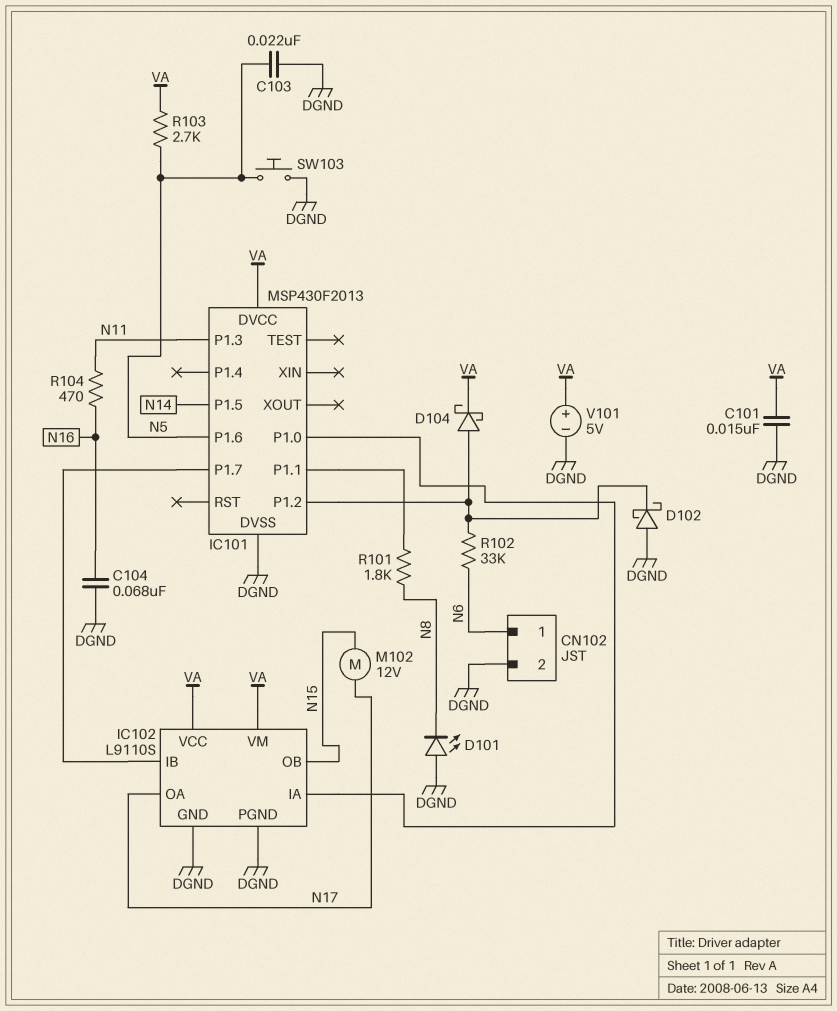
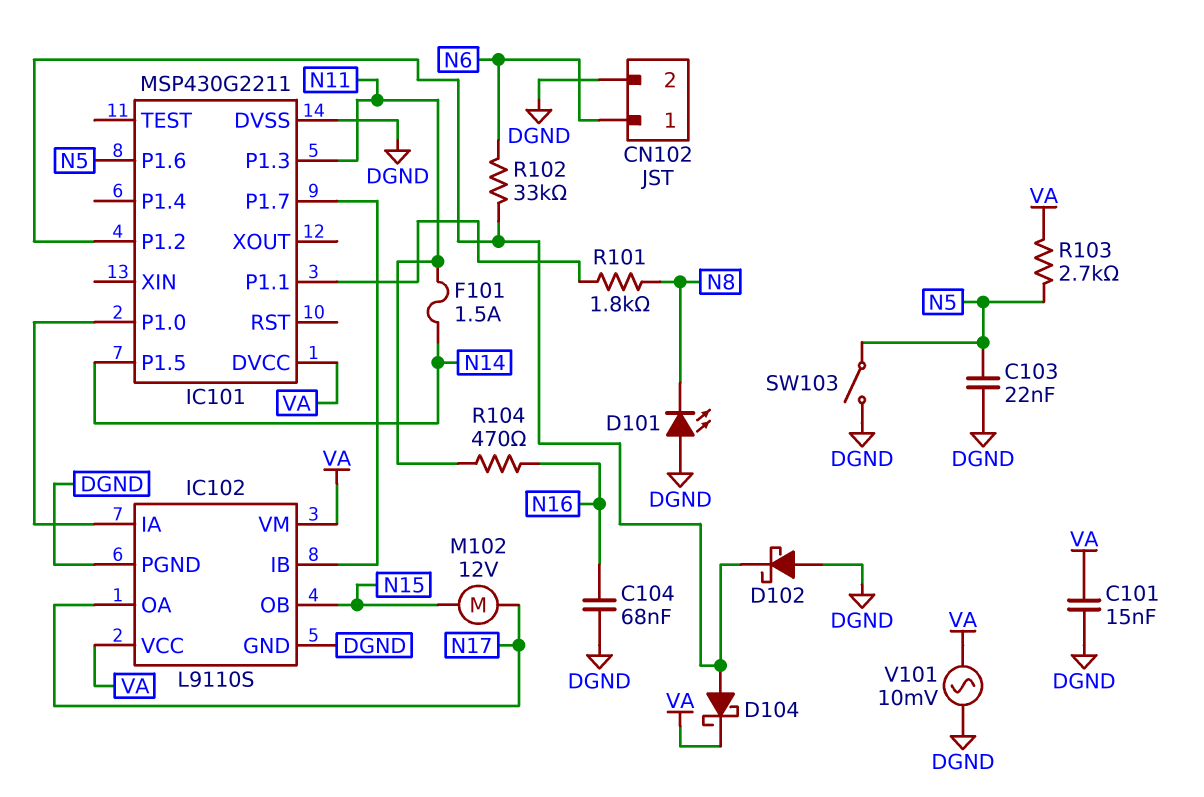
F101: none -> 1.5A (N11, N14)
IC101: MSP430F2013 -> MSP430G2211
SW103: button (DGND, N5) -> switch (DGND, N5)
V101: 5V (plus VA, minus DGND) -> AC 10mV (DGND, VA)

